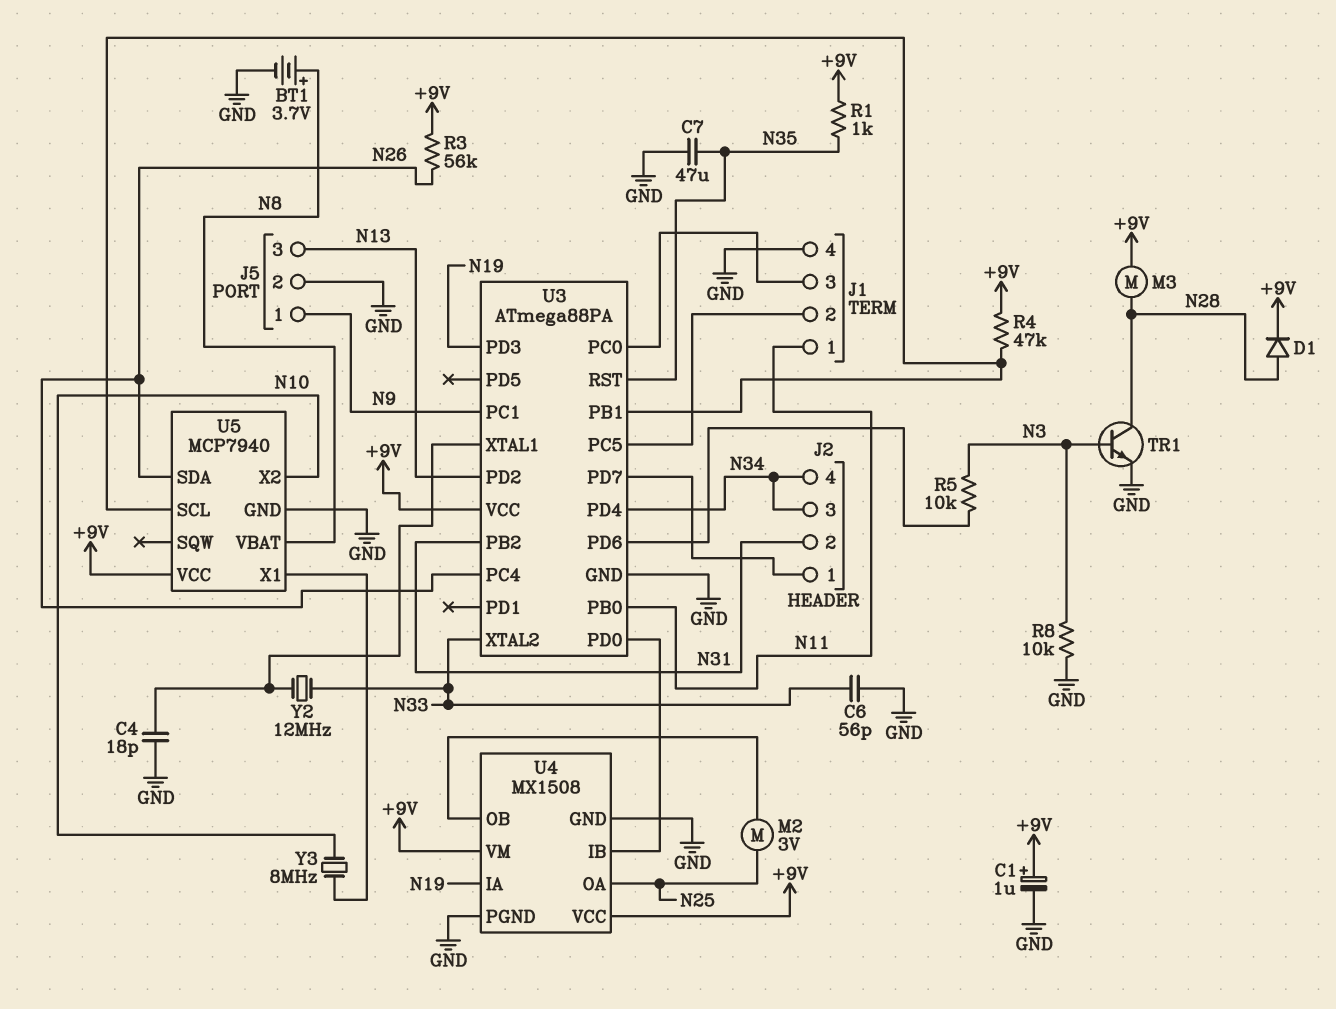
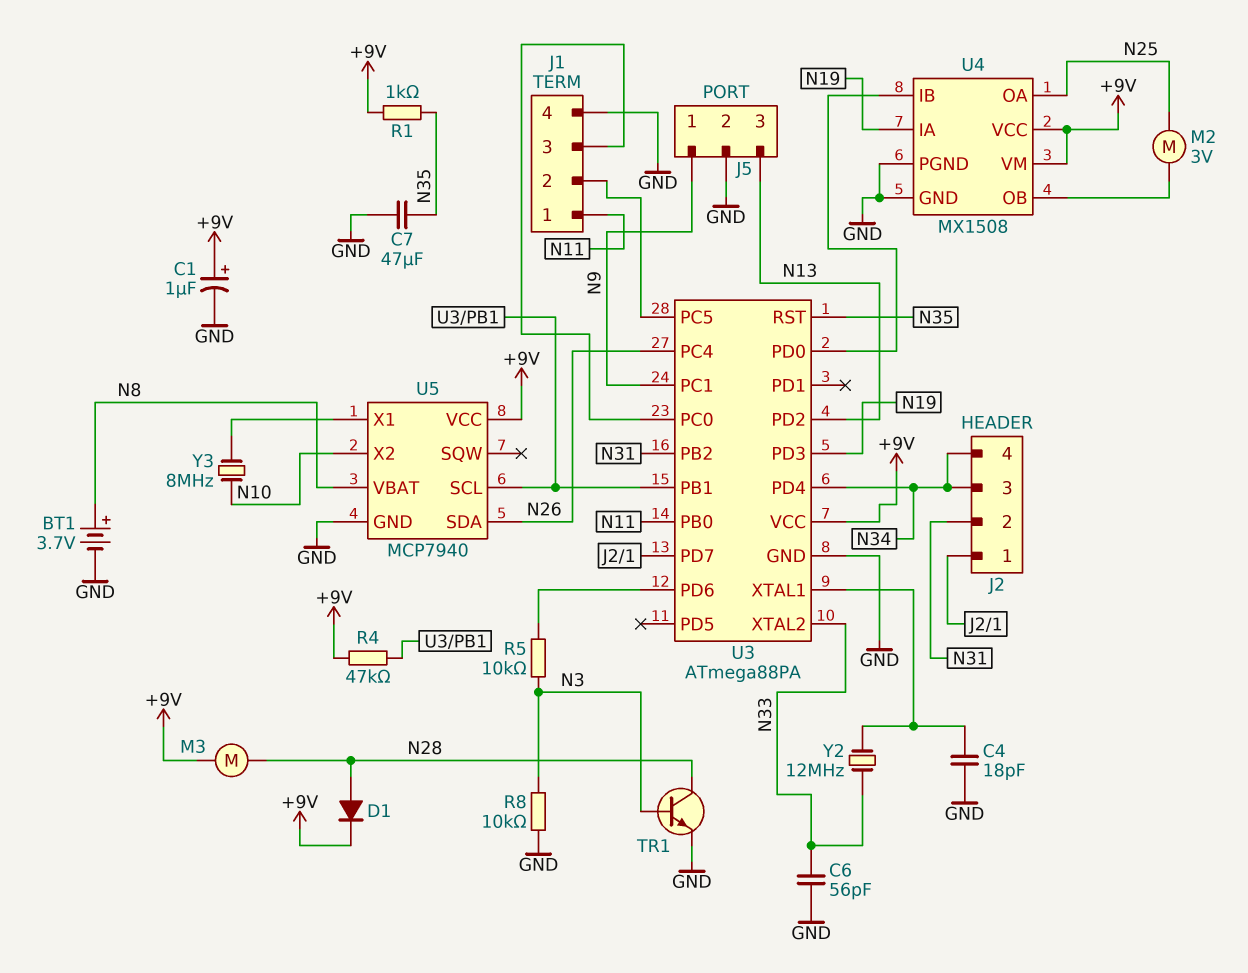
R3: 56k (+9V, N26) -> none

